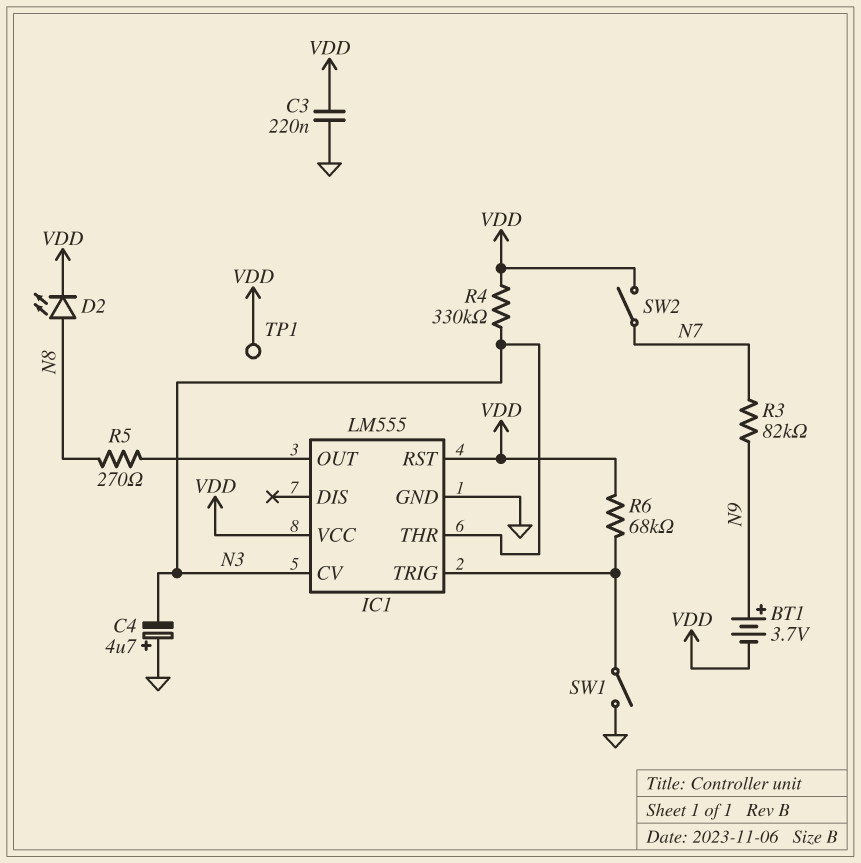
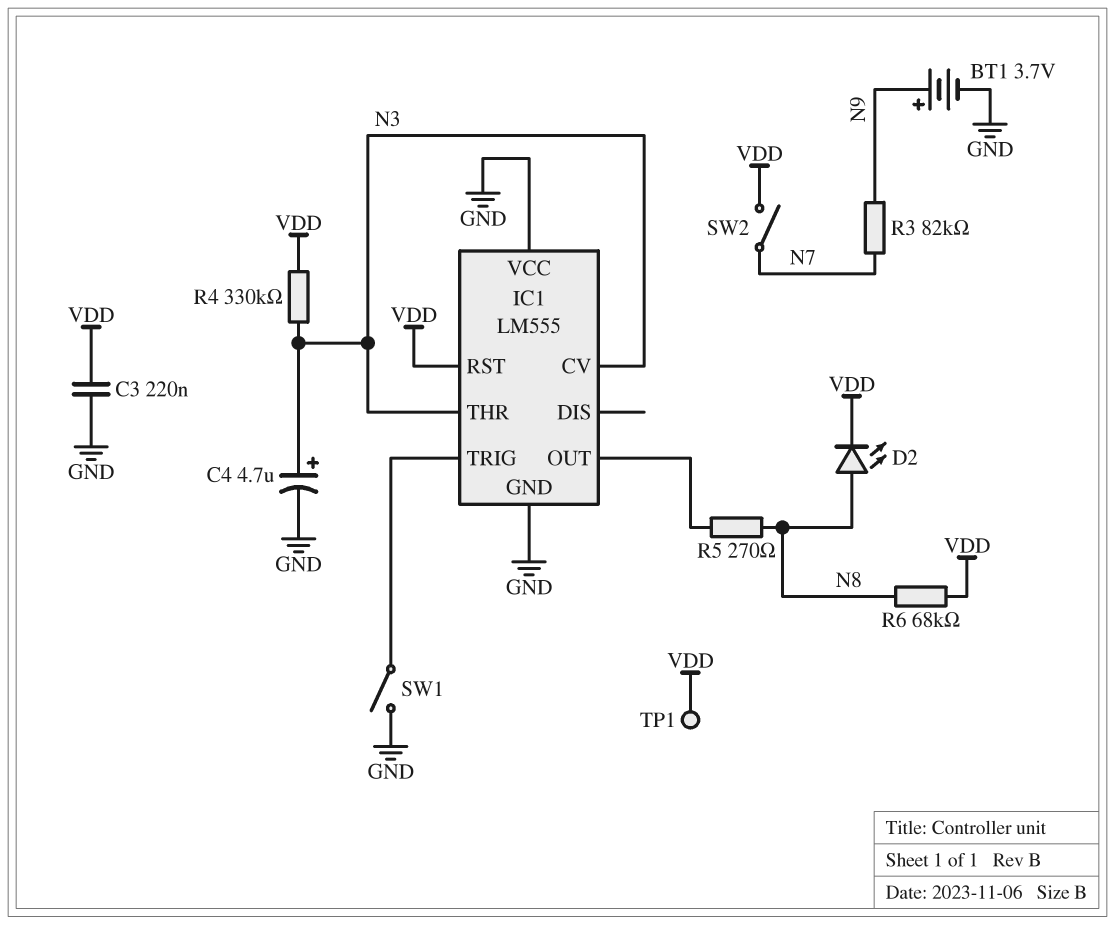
BT1: 3.7V (plus N9, minus VDD) -> 3.7V (plus N9, minus GND)
C4: 4.7uF (plus GND, minus N3) -> 4.7uF (plus N3, minus GND)
IC1 pin VCC: VDD -> GND
R6: 68k (IC1/TRIG, VDD) -> 68k (N8, VDD)

